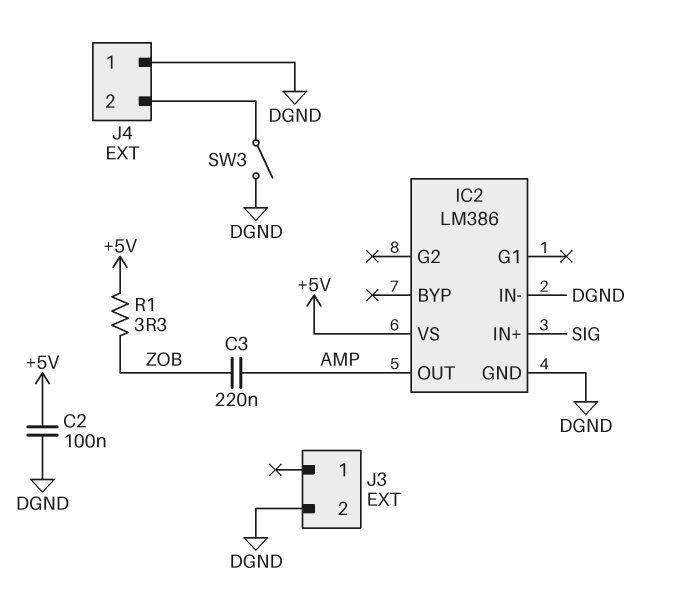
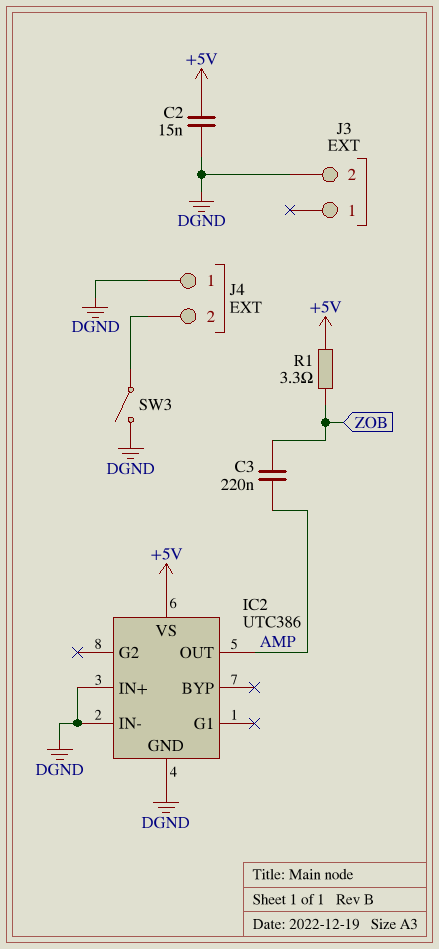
C2: 100nF (+5V, DGND) -> 15nF (+5V, DGND)
IC2: LM386 -> UTC386
IC2 pin IN+: SIG -> DGND

